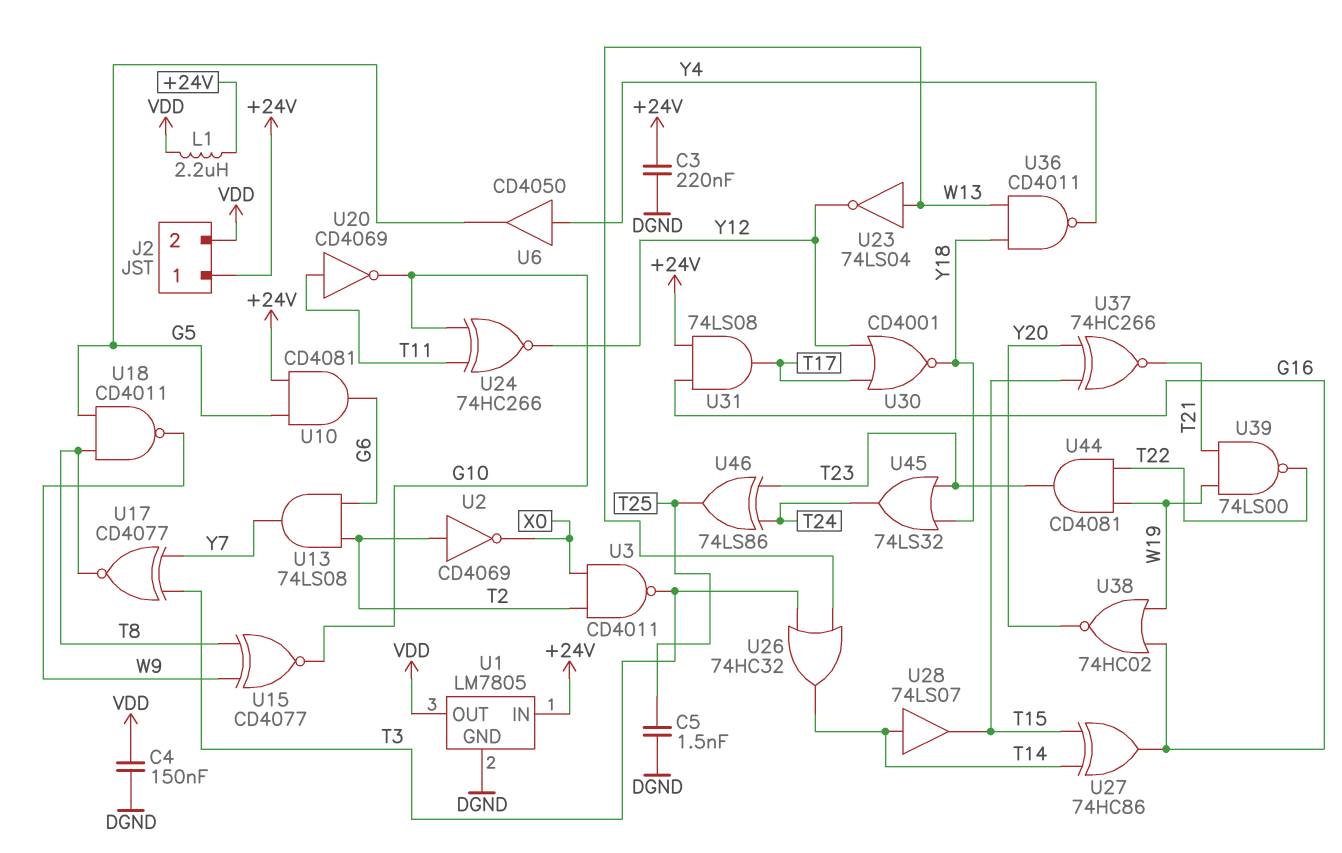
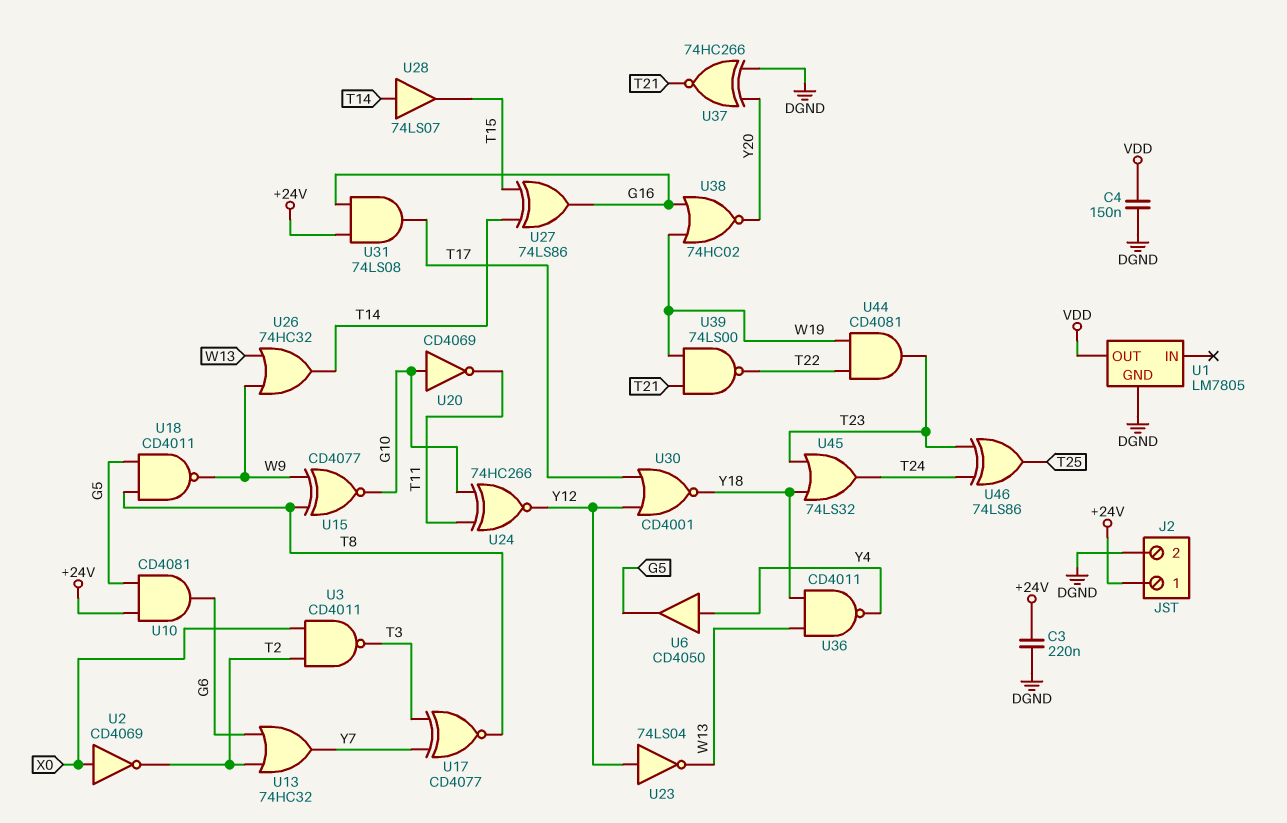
C5: 1.5nF (DGND, T25) -> none
J2 pin 2: VDD -> DGND
L1: 2.2uH (+24V, VDD) -> none
U1 pin IN: +24V -> none
U2: NOT CD4069 (in T2, out X0) -> NOT CD4069 (in X0, out T2)
U13: AND 74LS08 (in G6, in T2, out Y7) -> OR 74HC32 (in G6, in T2, out Y7)
U20: NOT CD4069 (in T11, out G10) -> NOT CD4069 (in G10, out T11)
U23: NOT 74LS04 (in W13, out Y12) -> NOT 74LS04 (in Y12, out W13)
U26: OR 74HC32 (in T3, in W13, out T14) -> OR 74HC32 (in W9, in W13, out T14)
U27: XOR 74HC86 (in T14, in T15, out G16) -> XOR 74LS86 (in T14, in T15, out G16)
U37: XNOR 74HC266 (in T15, in Y20, out T21) -> XNOR 74HC266 (in DGND, in Y20, out T21)

